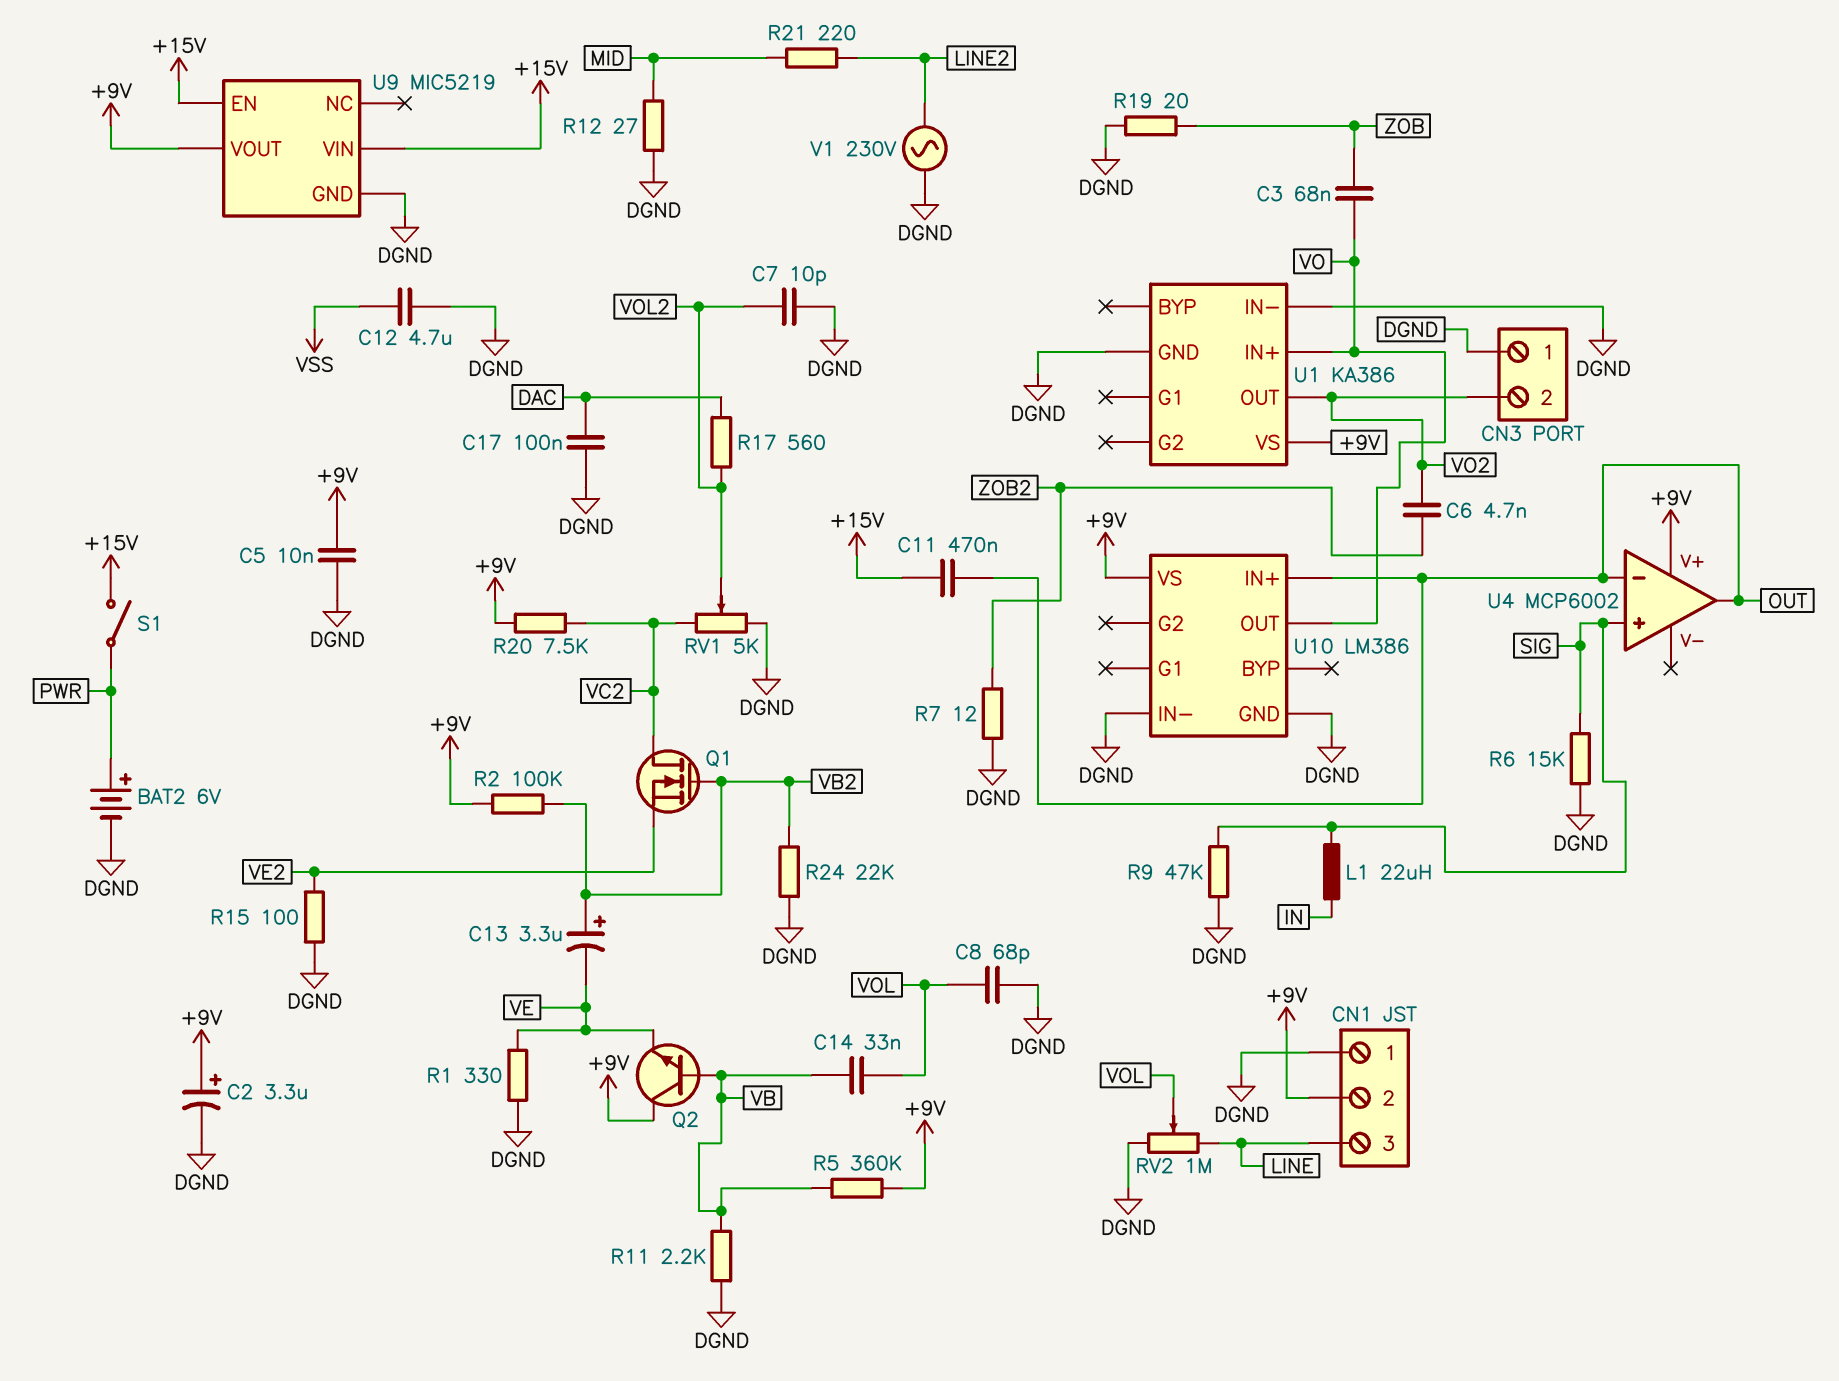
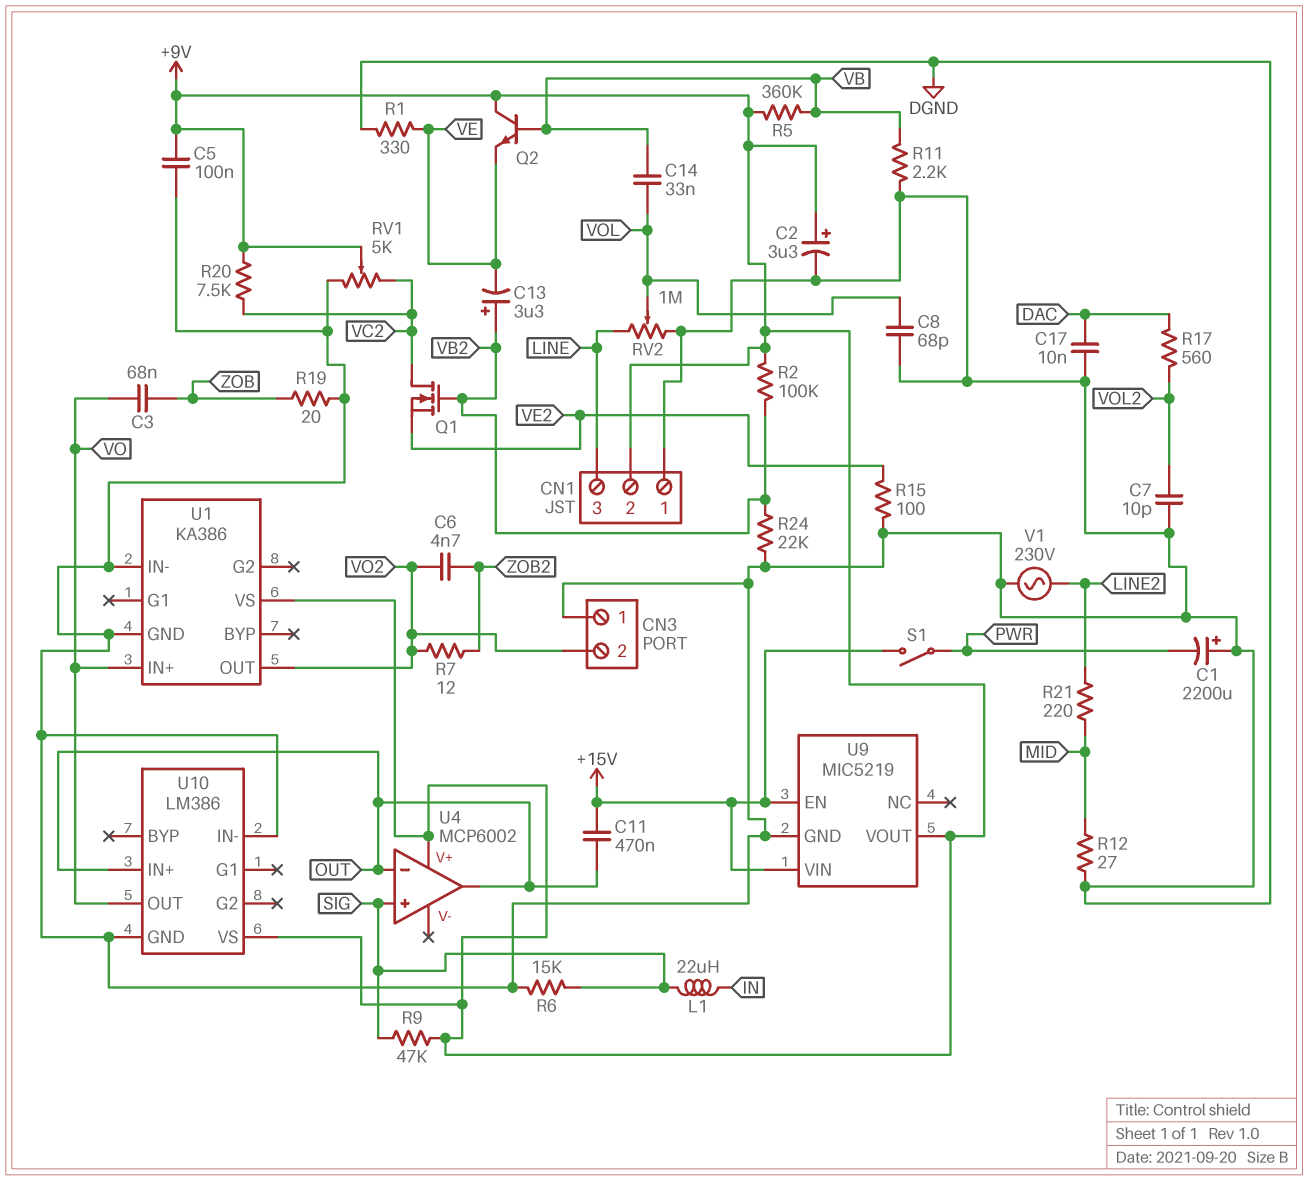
BAT2: 6V (plus PWR, minus DGND) -> none
C1: none -> 2200uF (plus DGND, minus PWR)
C5: 10nF (+9V, DGND) -> 100nF (+9V, DGND)
C12: 4.7uF (DGND, VSS) -> none
C17: 100nF (DAC, DGND) -> 10nF (DAC, DGND)
R7: 12 (DGND, ZOB2) -> 12 (VO2, ZOB2)
R9: 47k (DGND, SIG) -> 47k (+9V, SIG)
RV1: 5k (DGND, VC2, wiper VOL2) -> 5k (DGND, VC2, wiper +9V)

